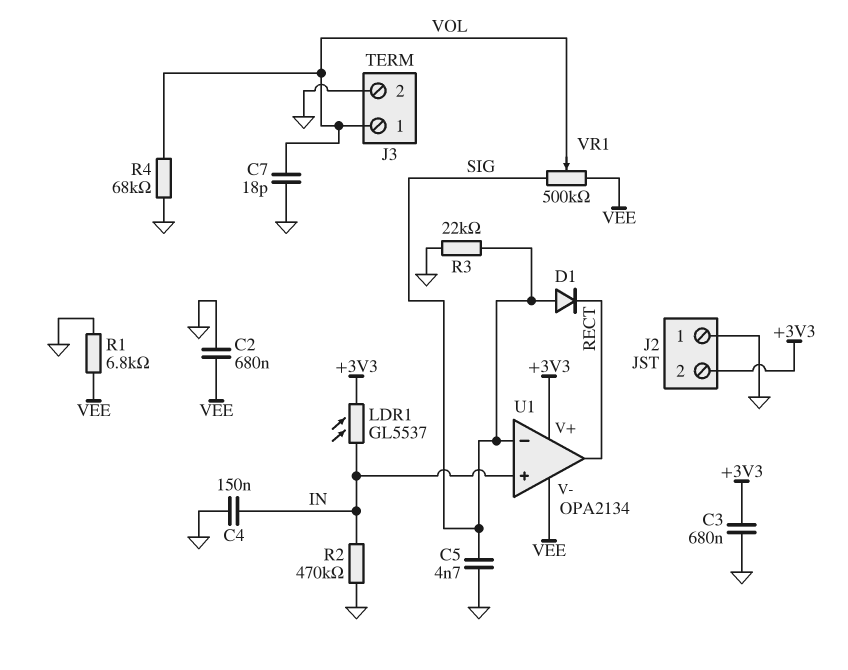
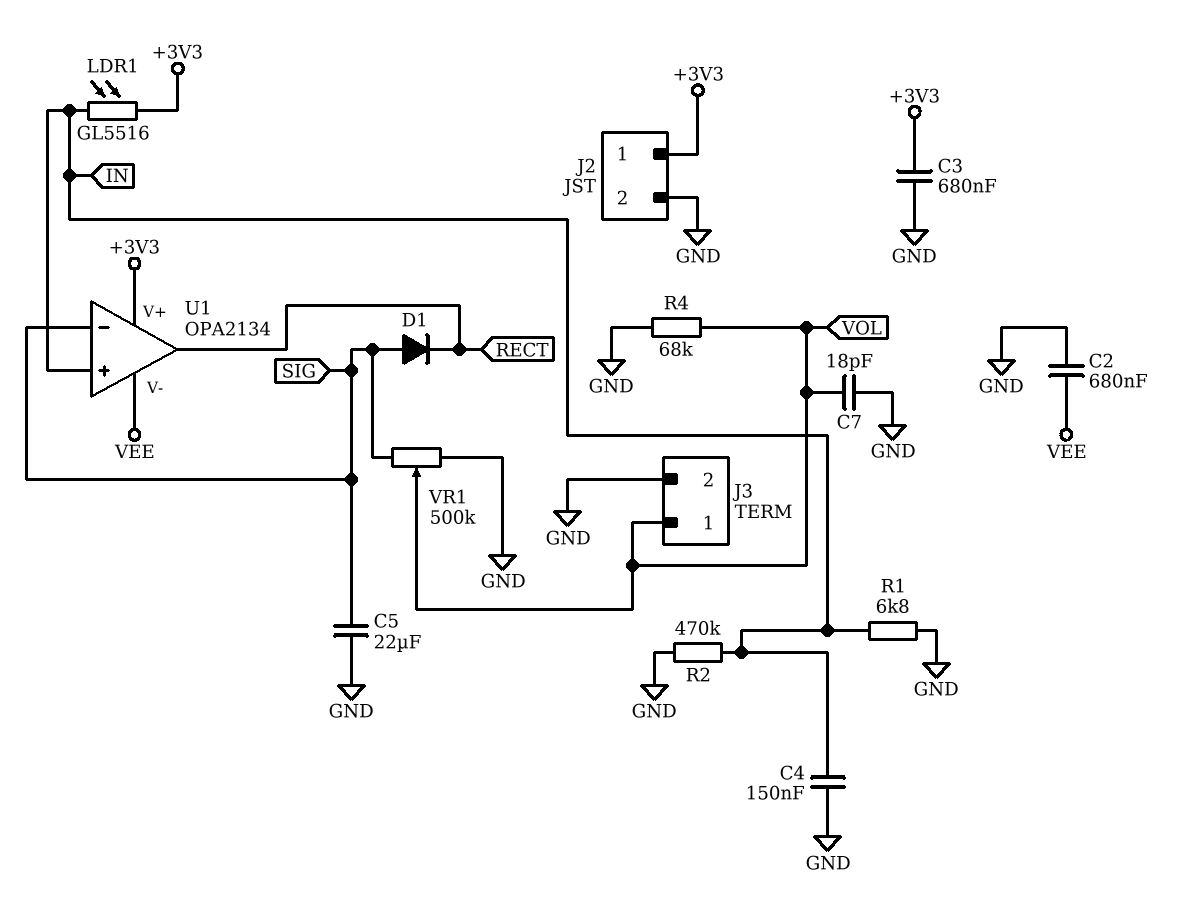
C5: 4.7nF (GND, SIG) -> 22uF (GND, SIG)
J2 pin 1: GND -> +3V3
J2 pin 2: +3V3 -> GND
LDR1: GL5537 (+3V3, IN) -> GL5516 (+3V3, IN)
R1: 6.8k (GND, VEE) -> 6.8k (GND, IN)
R3: 22k (GND, SIG) -> none
VR1: 500k (SIG, VEE, wiper VOL) -> 500k (GND, SIG, wiper VOL)

